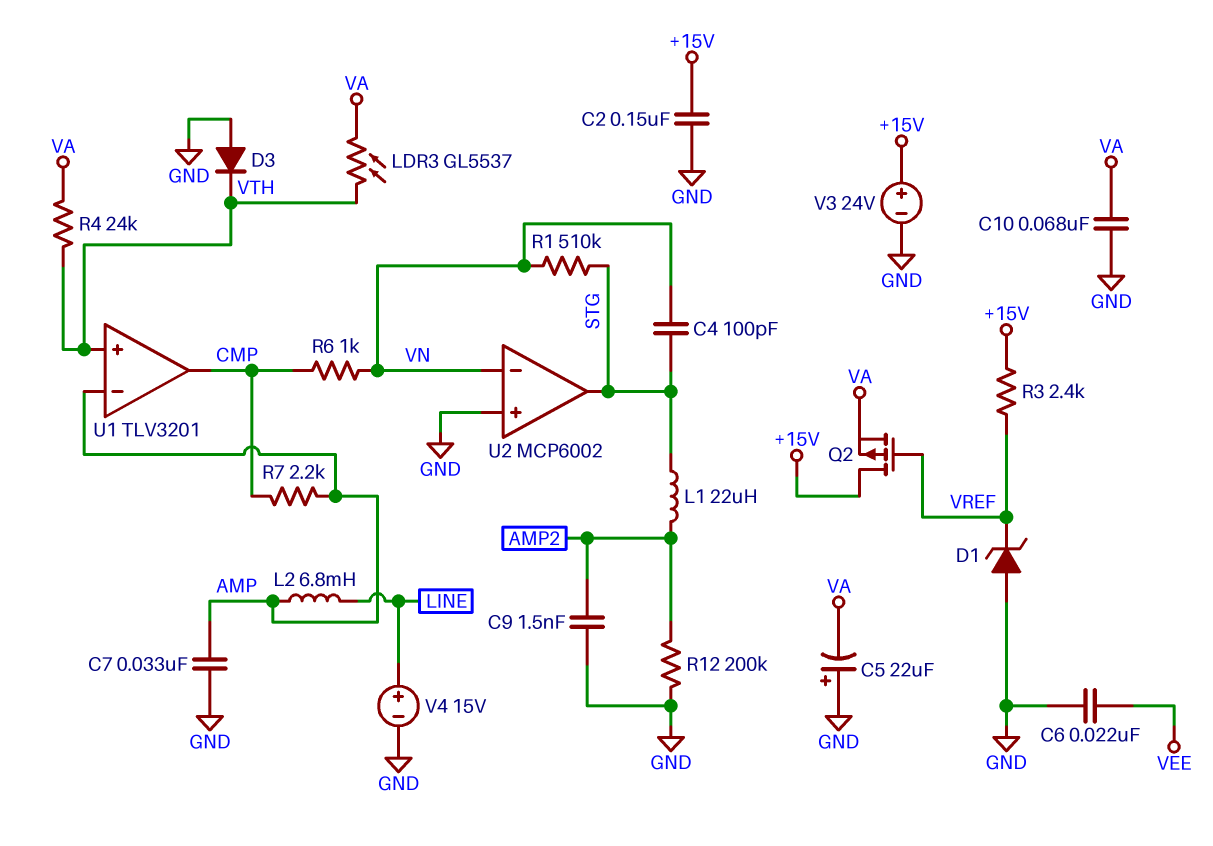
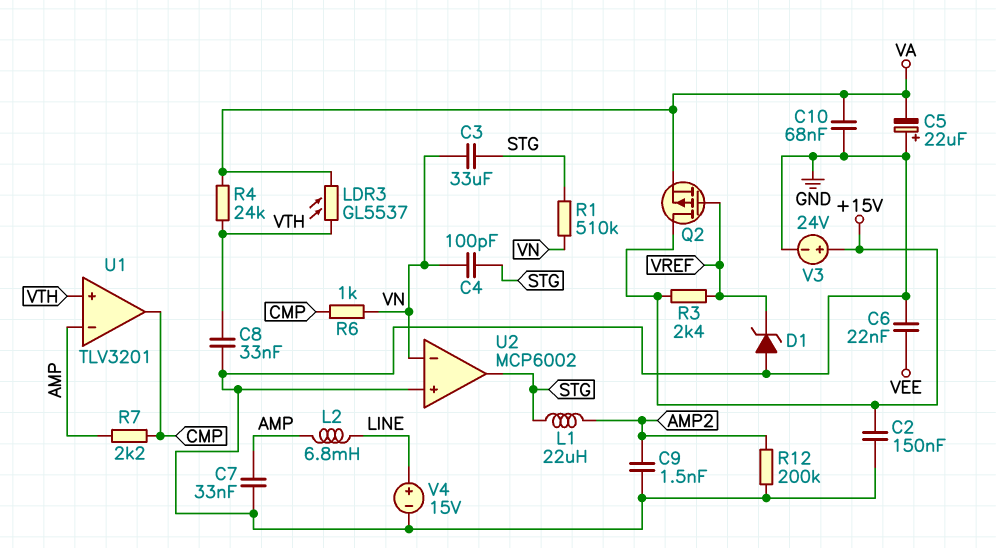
C3: none -> 33uF (STG, VN)
C8: none -> 33nF (GND, VTH)
D3: diode (A GND, K VTH) -> none

